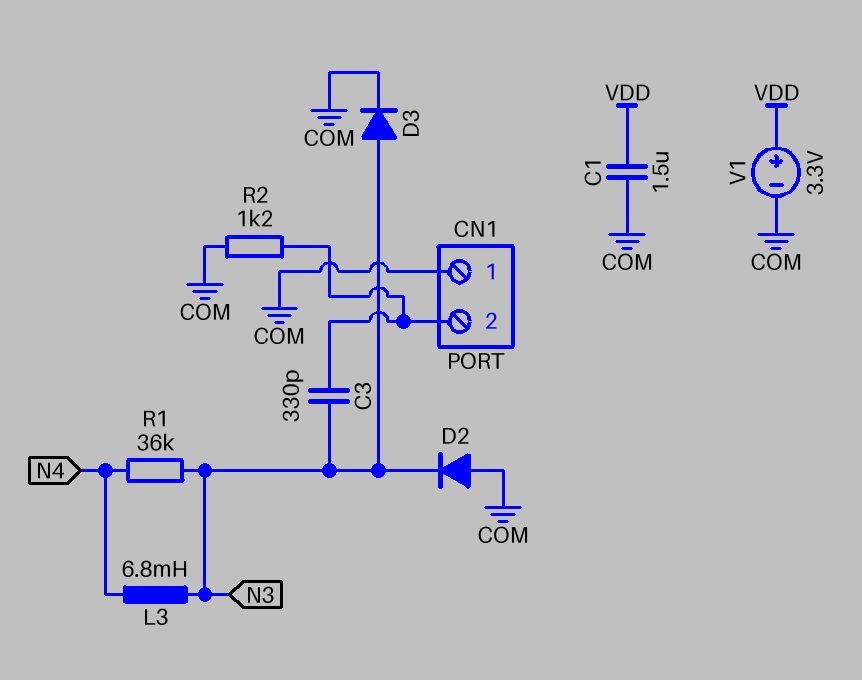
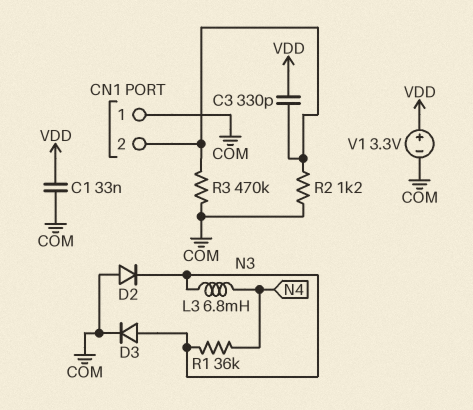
C1: 1.5uF (COM, VDD) -> 33nF (COM, VDD)
C3: 330pF (CN1/2, N3) -> 330pF (CN1/2, VDD)
R3: none -> 470k (CN1/2, COM)

